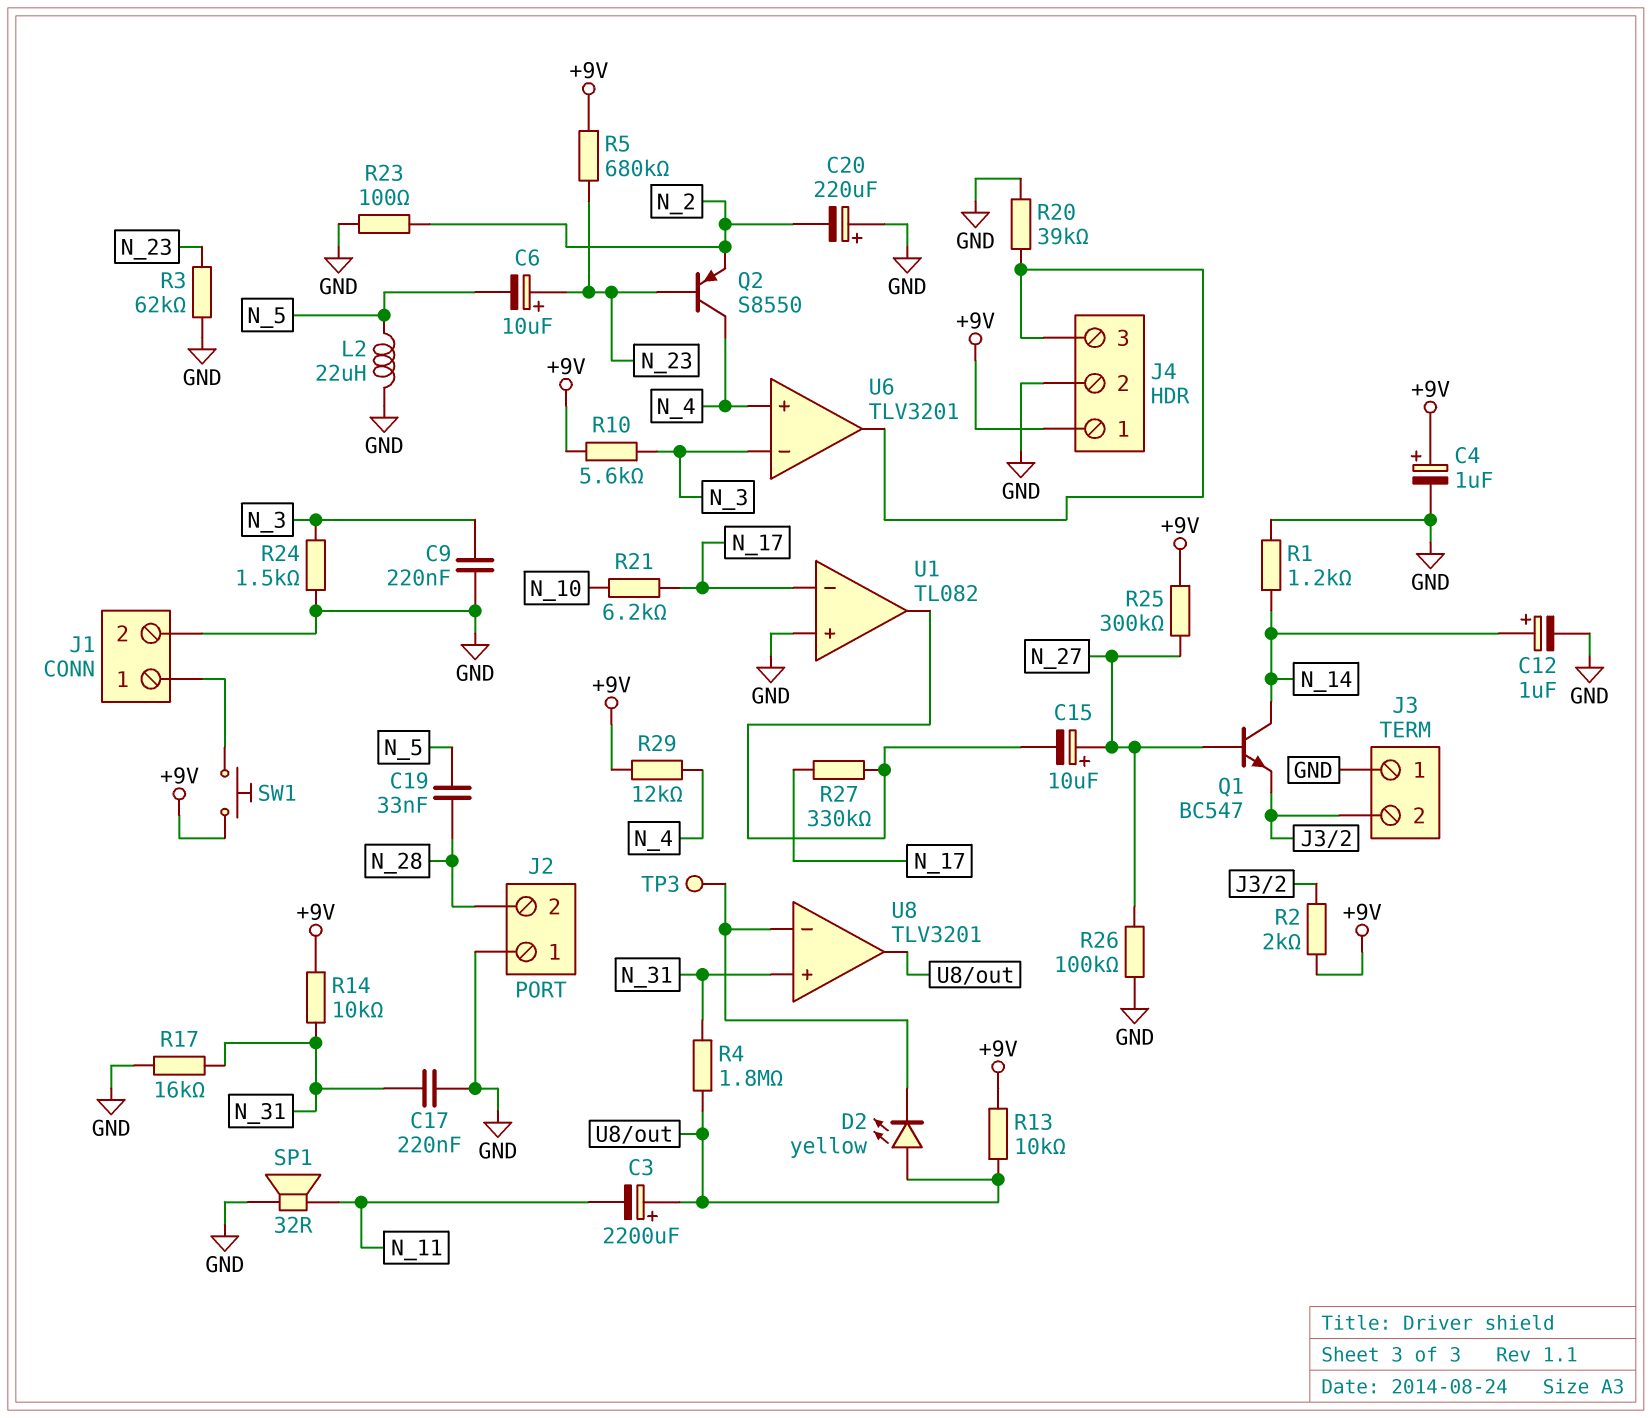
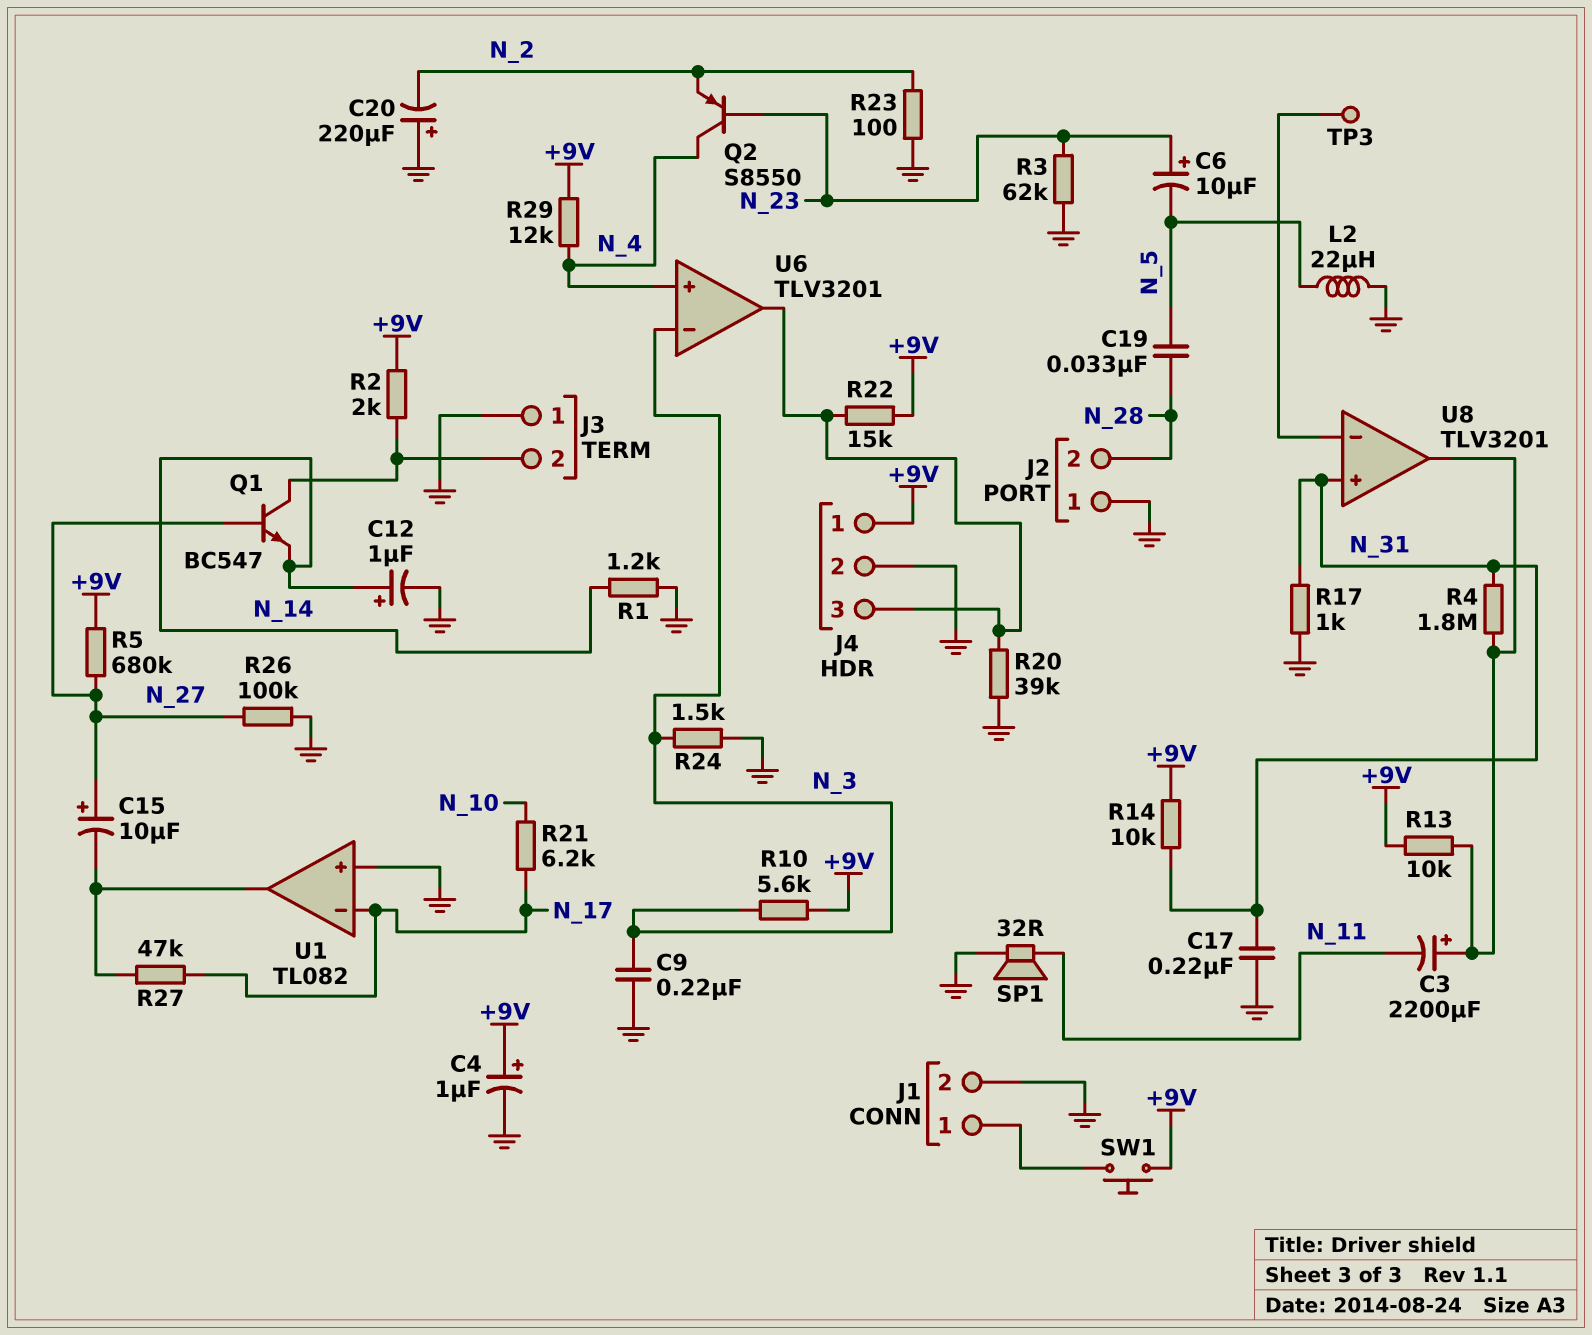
D2: LED yellow (A U8/out, K U8/in-) -> none
Q1: NPN BC547 (B N_27, C N_14, E J3/2) -> NPN BC547 (B N_27, C J3/2, E N_14)
R5: 680k (+9V, N_23) -> 680k (+9V, N_27)
R17: 16k (GND, N_31) -> 1k (GND, N_31)
R22: none -> 15k (+9V, J4/3)
R25: 300k (+9V, N_27) -> none
R27: 330k (N_17, U1/out) -> 47k (N_17, U1/out)

